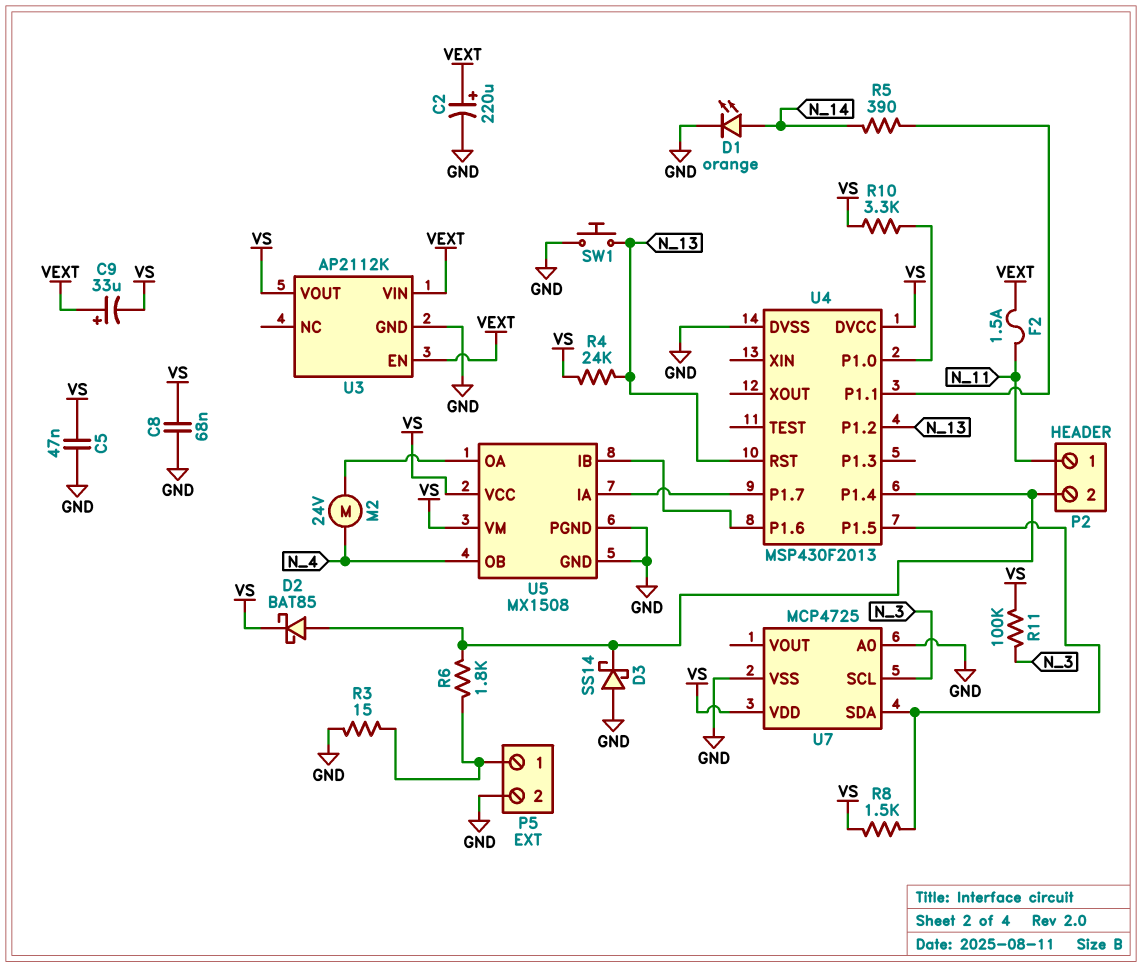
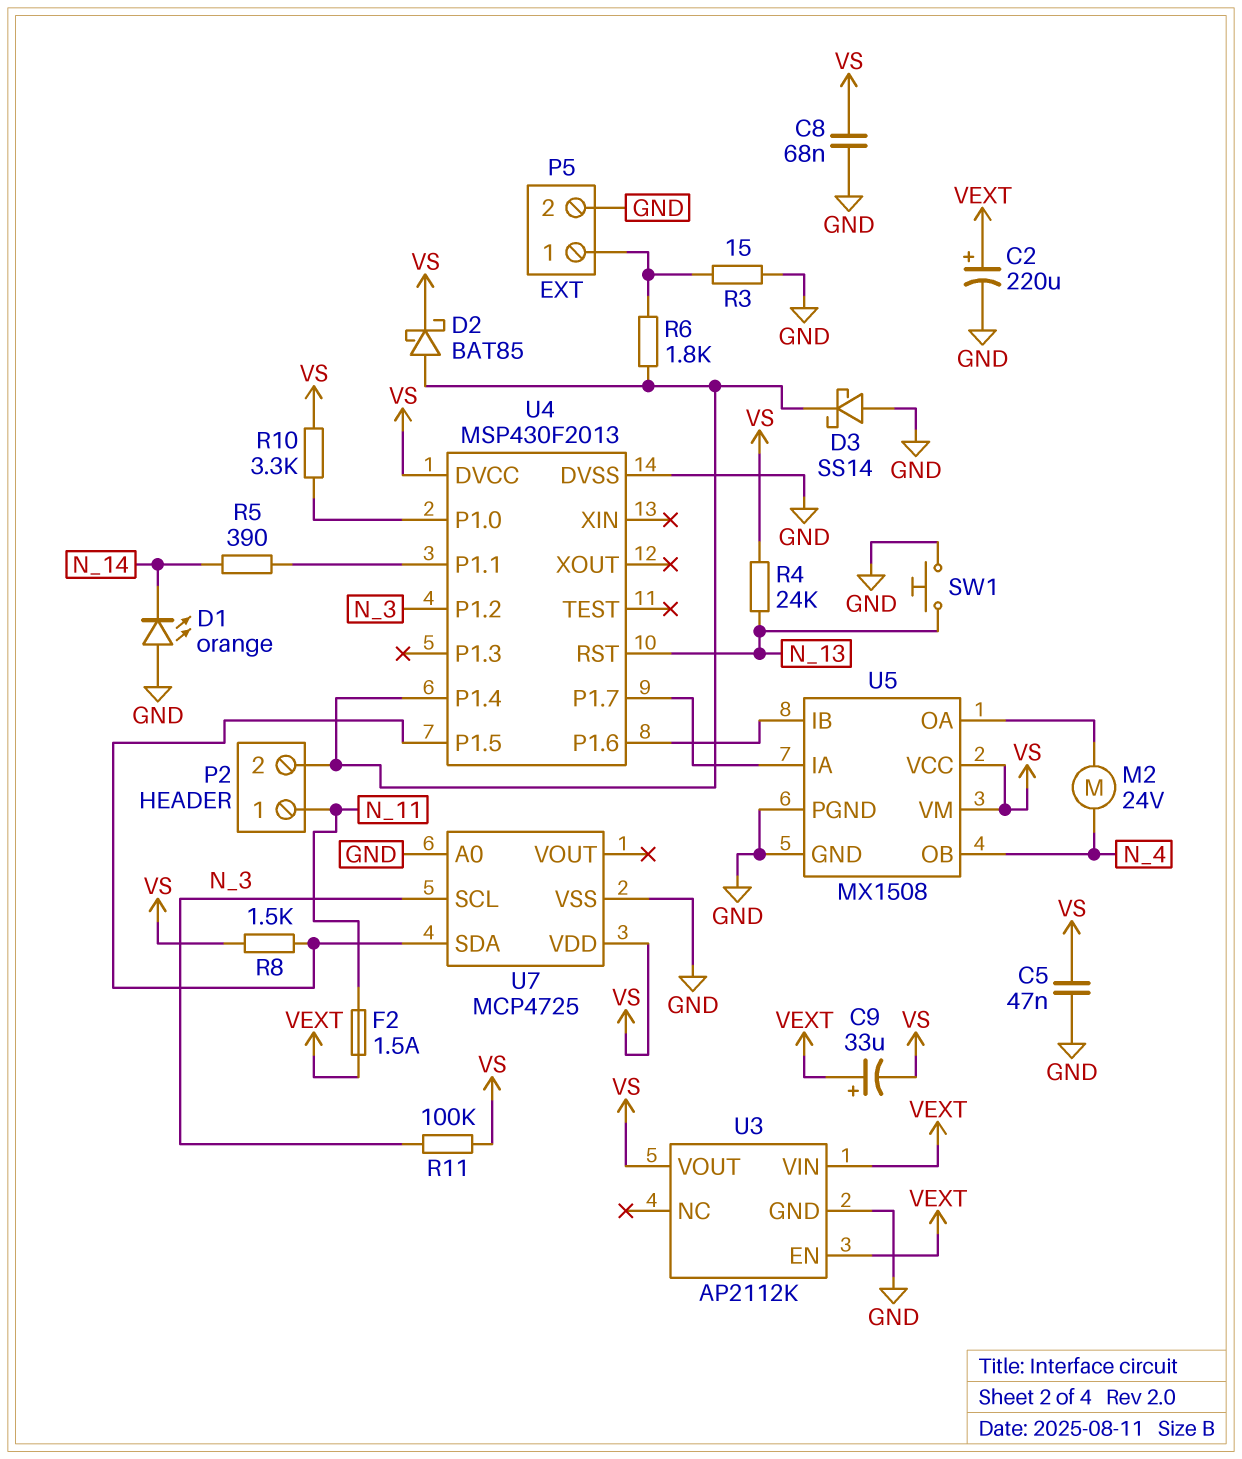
D1: LED orange (A N_14, K GND) -> LED orange (A GND, K N_14)
U4 pin P1.2: N_13 -> N_3

